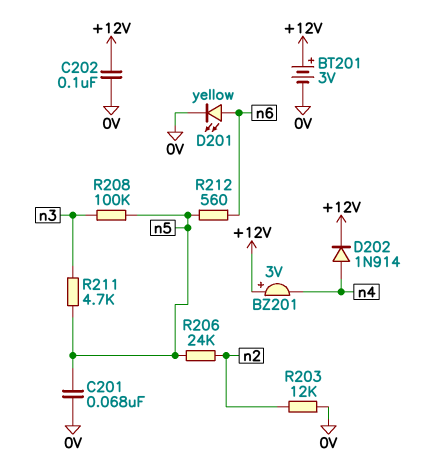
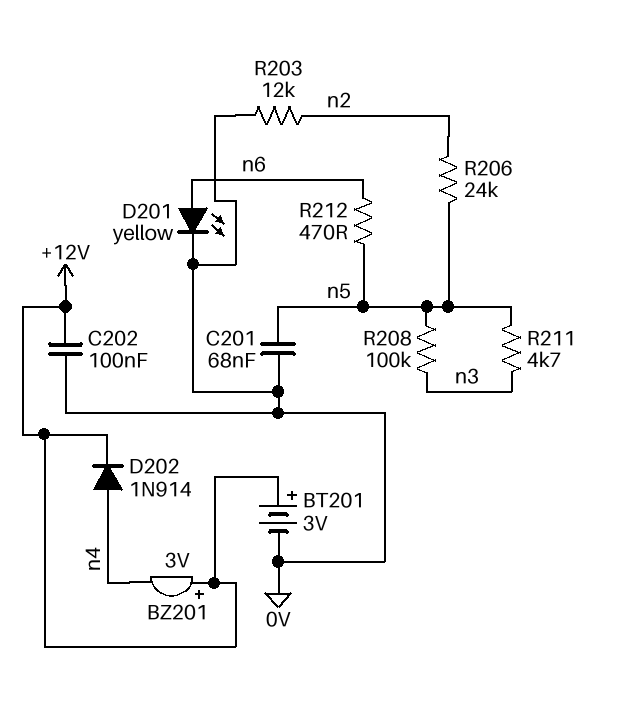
R212: 560 (n5, n6) -> 470 (n5, n6)

